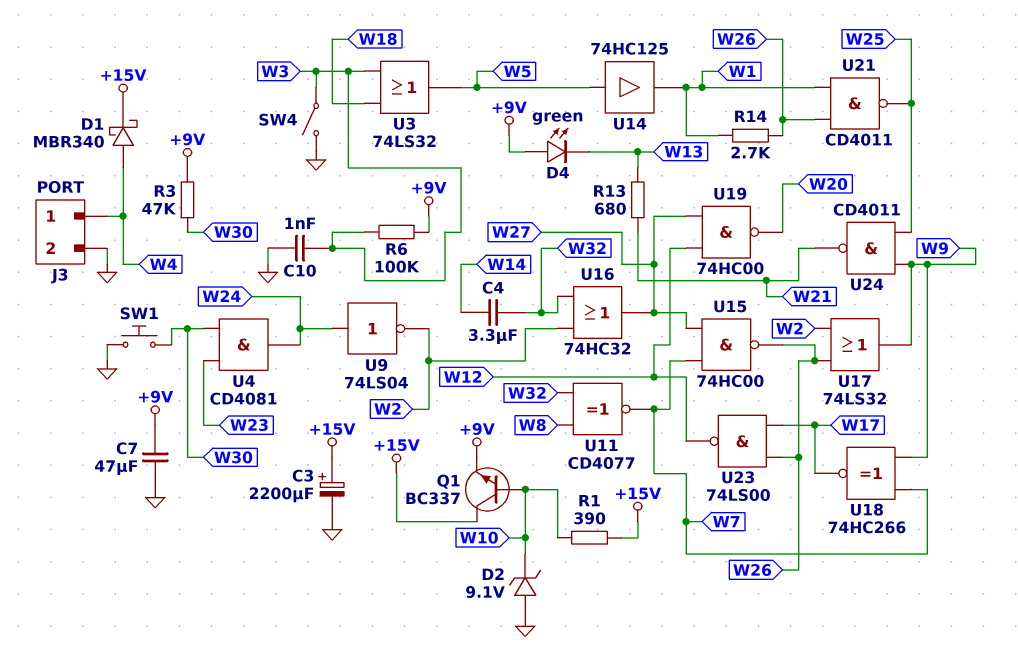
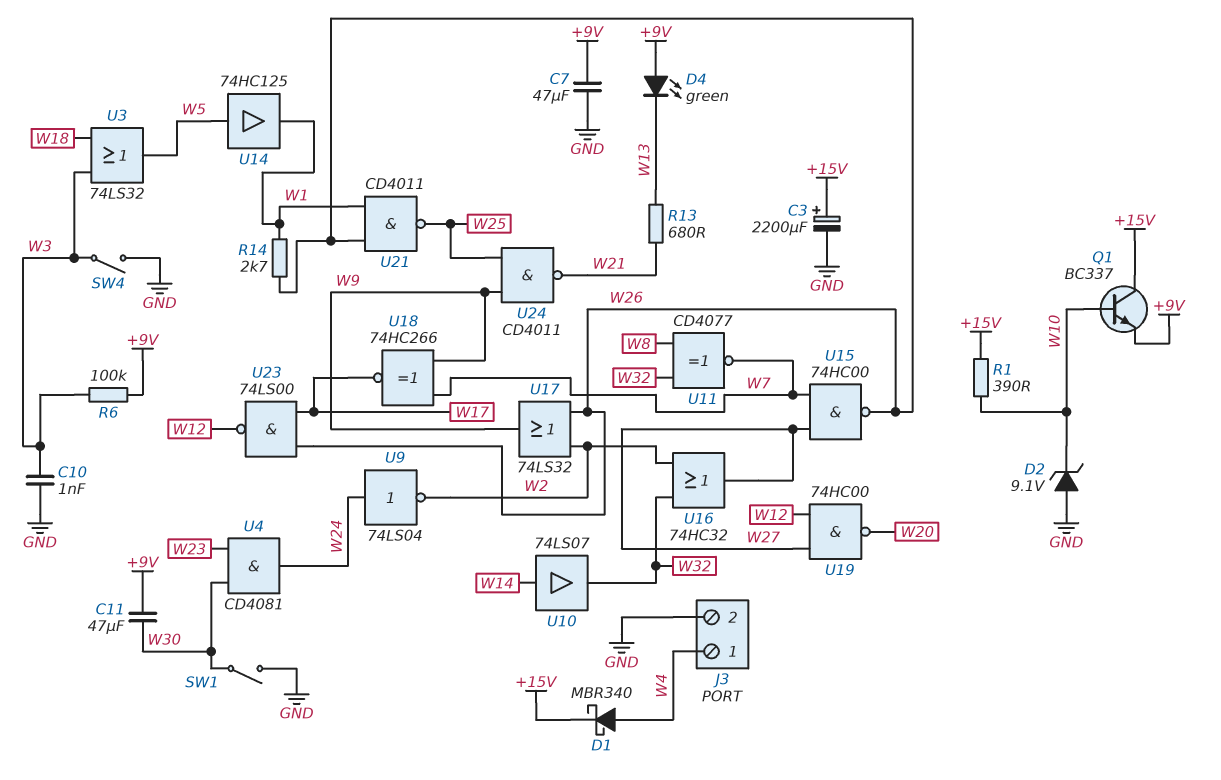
C4: 3.3uF (W14, W32) -> none
C11: none -> 47uF (+9V, W30)
R3: 47k (+9V, W30) -> none
SW1: button (GND, W30) -> switch (GND, W30)
U10: none -> buffer 74LS07 (in W14, out W32)

